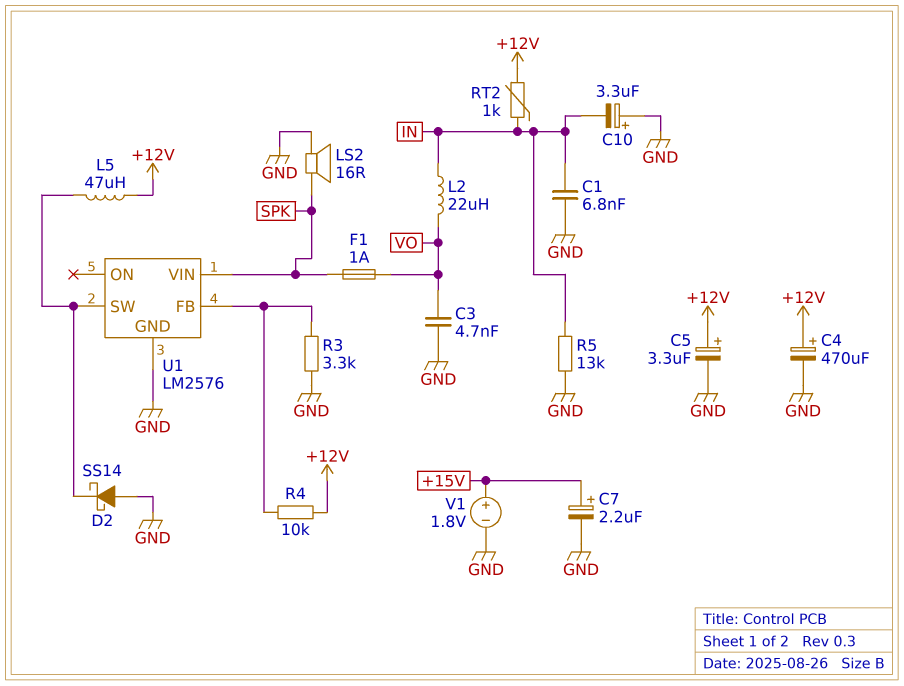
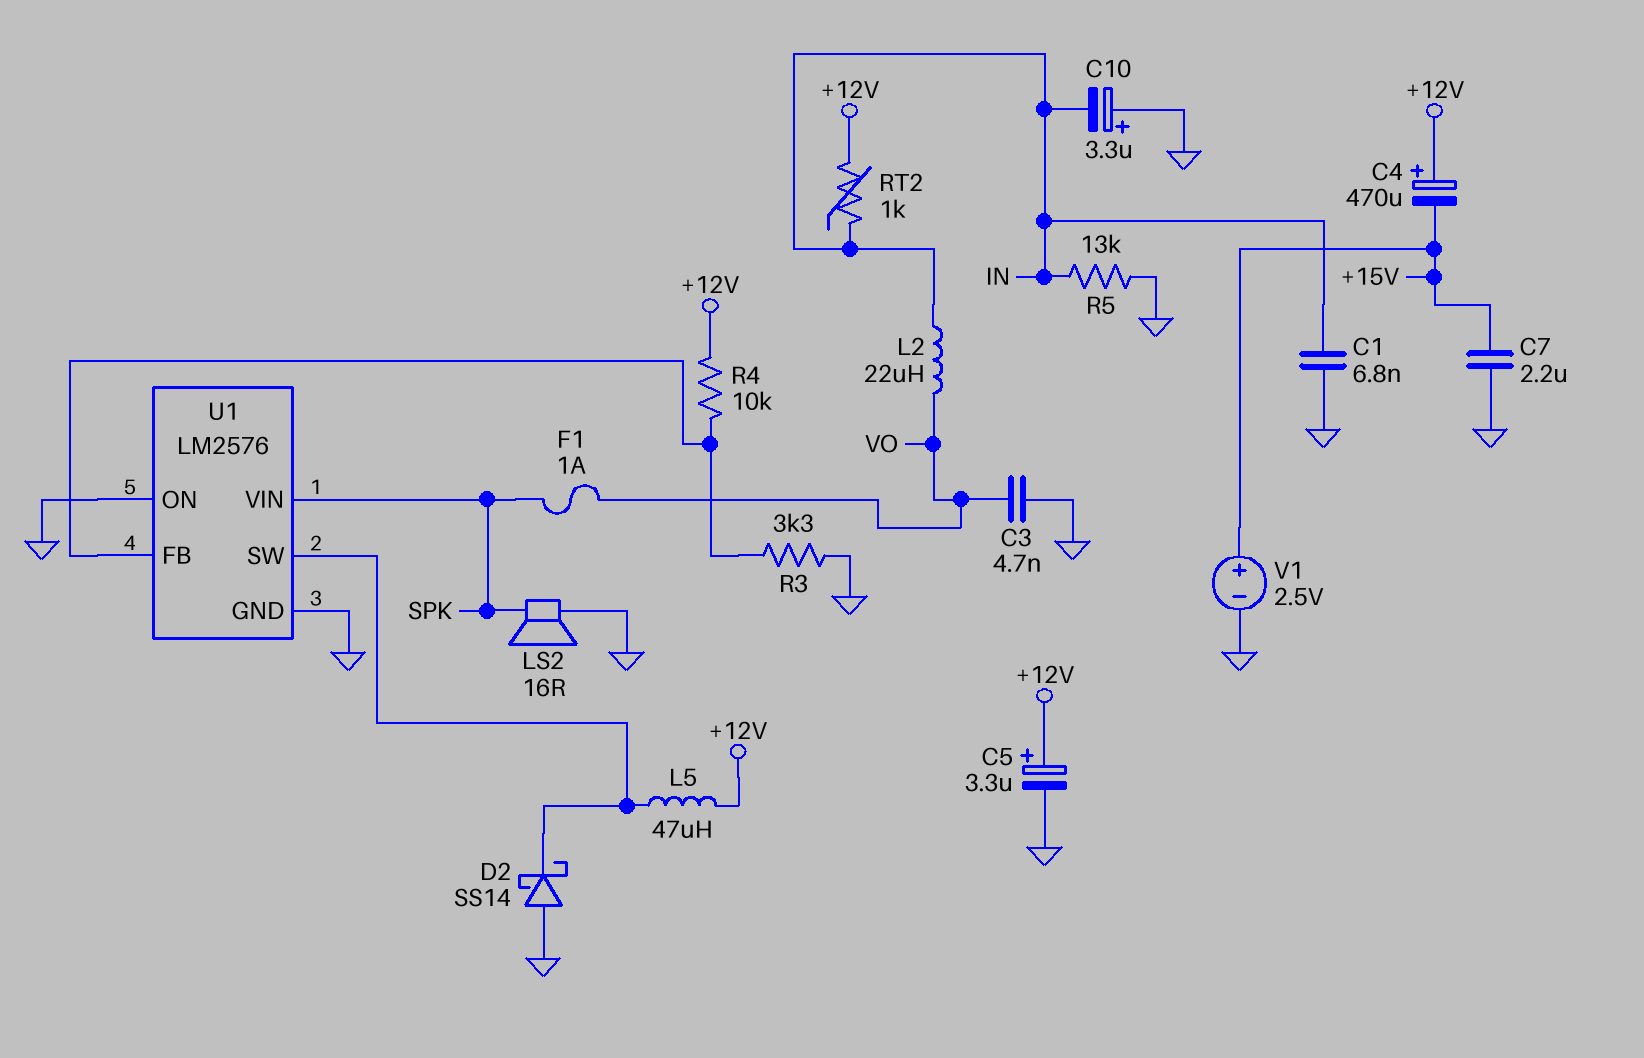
C4: 470uF (plus +12V, minus GND) -> 470uF (plus +12V, minus +15V)
C7: 2.2uF (plus +15V, minus GND) -> 2.2uF (+15V, GND)
U1 pin ON: none -> GND
V1: 1.8V (plus +15V, minus GND) -> 2.5V (plus +15V, minus GND)

